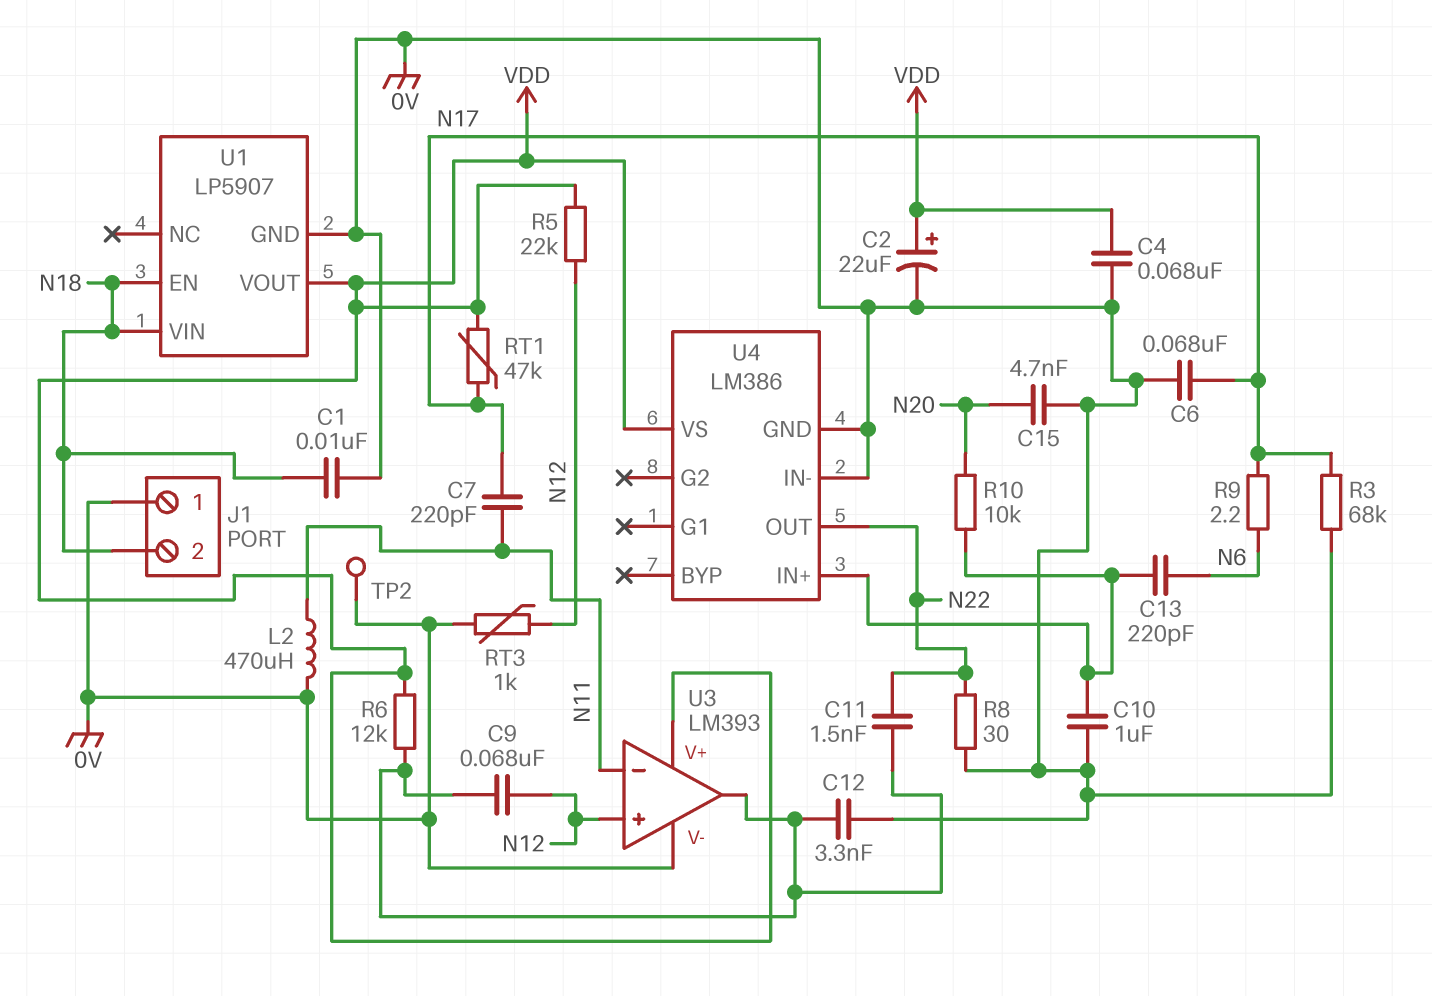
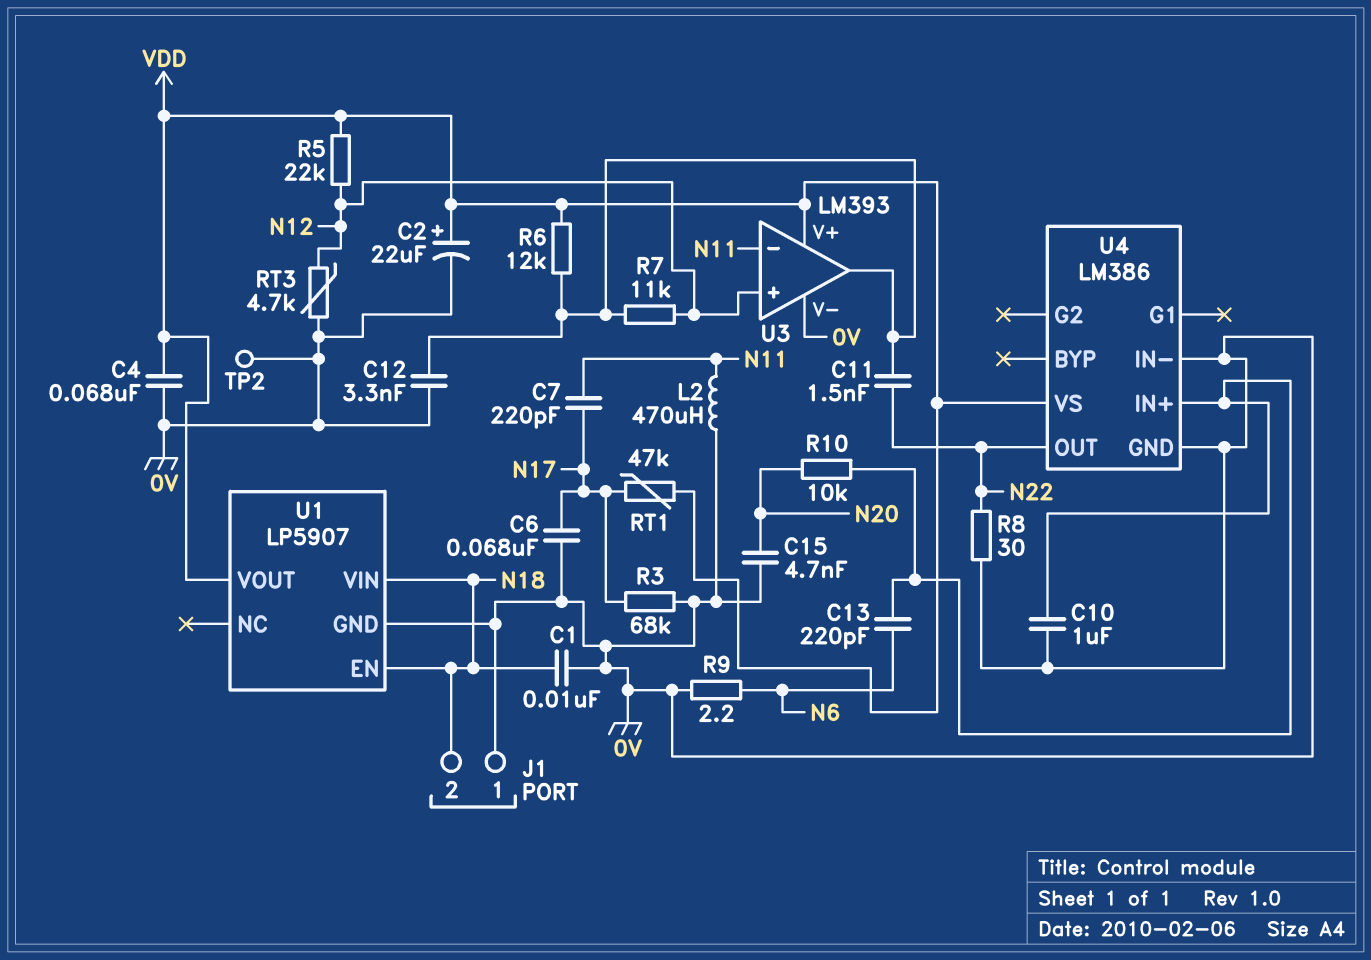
C9: 68nF (N12, U3/out) -> none
R7: none -> 11k (N12, U3/out)
R9: 2.2 (N6, N17) -> 2.2 (0V, N6)
RT3: 1k (0V, N12) -> 4.7k (0V, N12)

